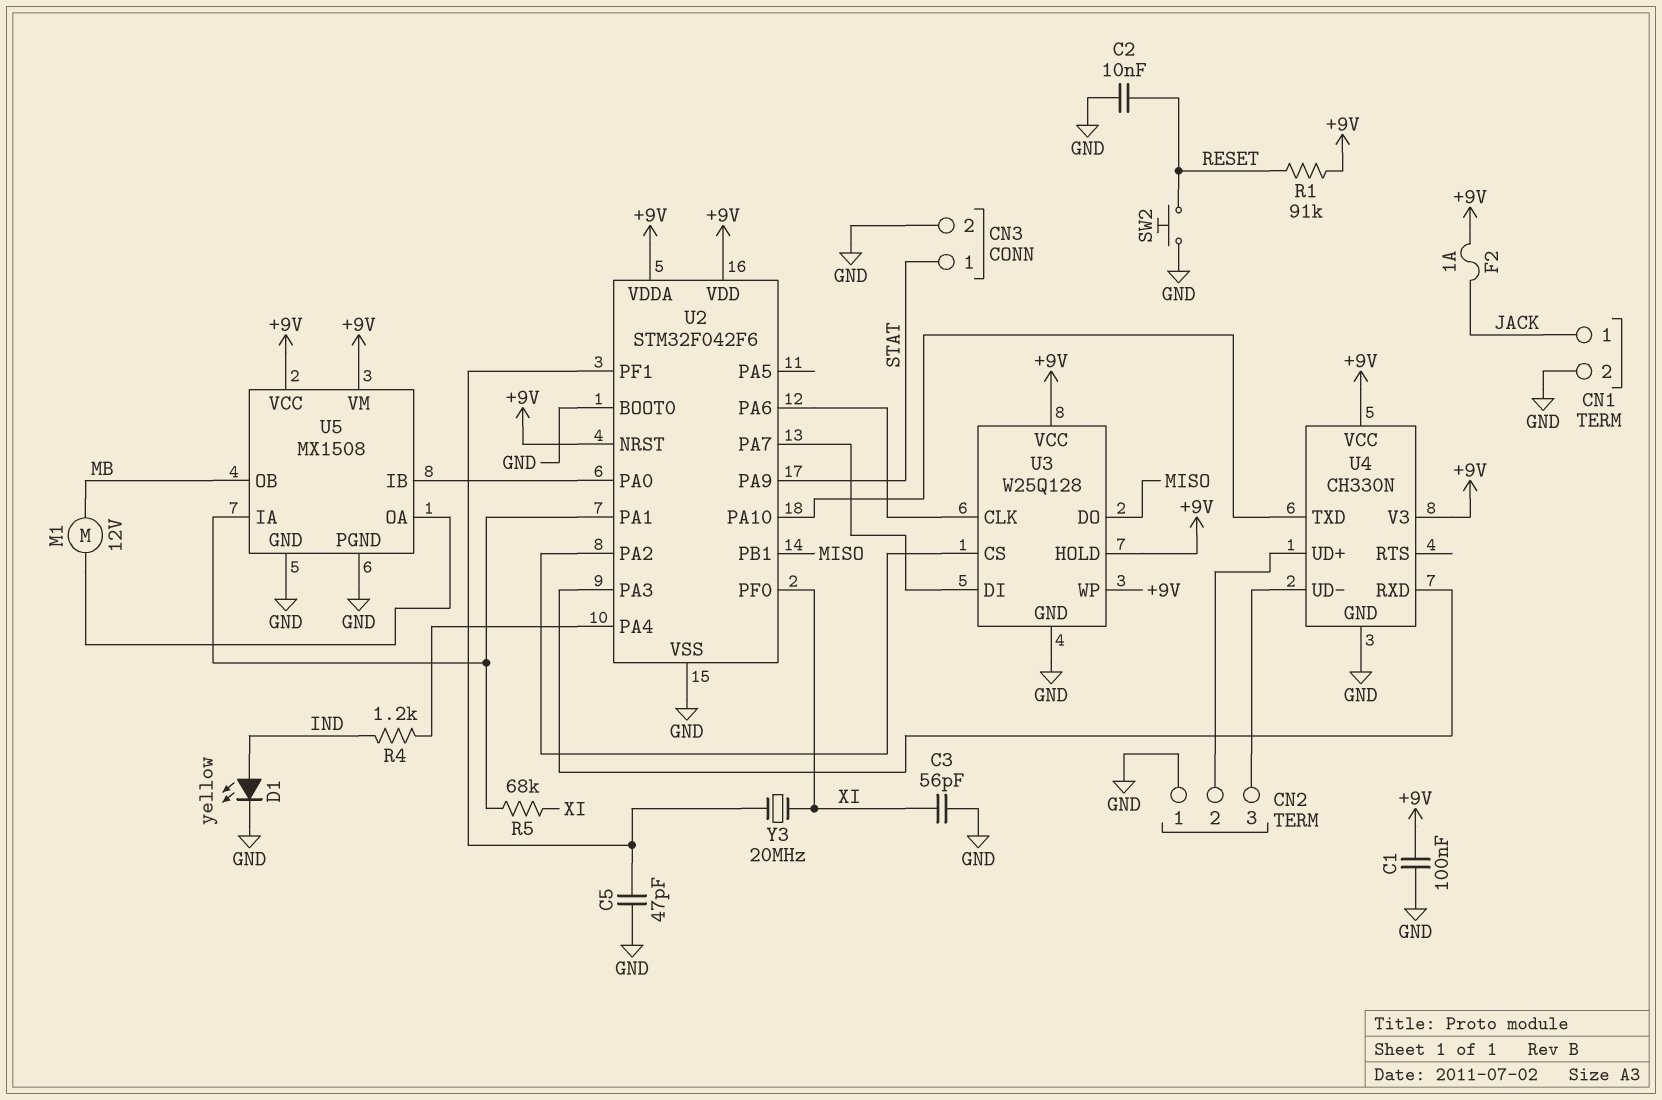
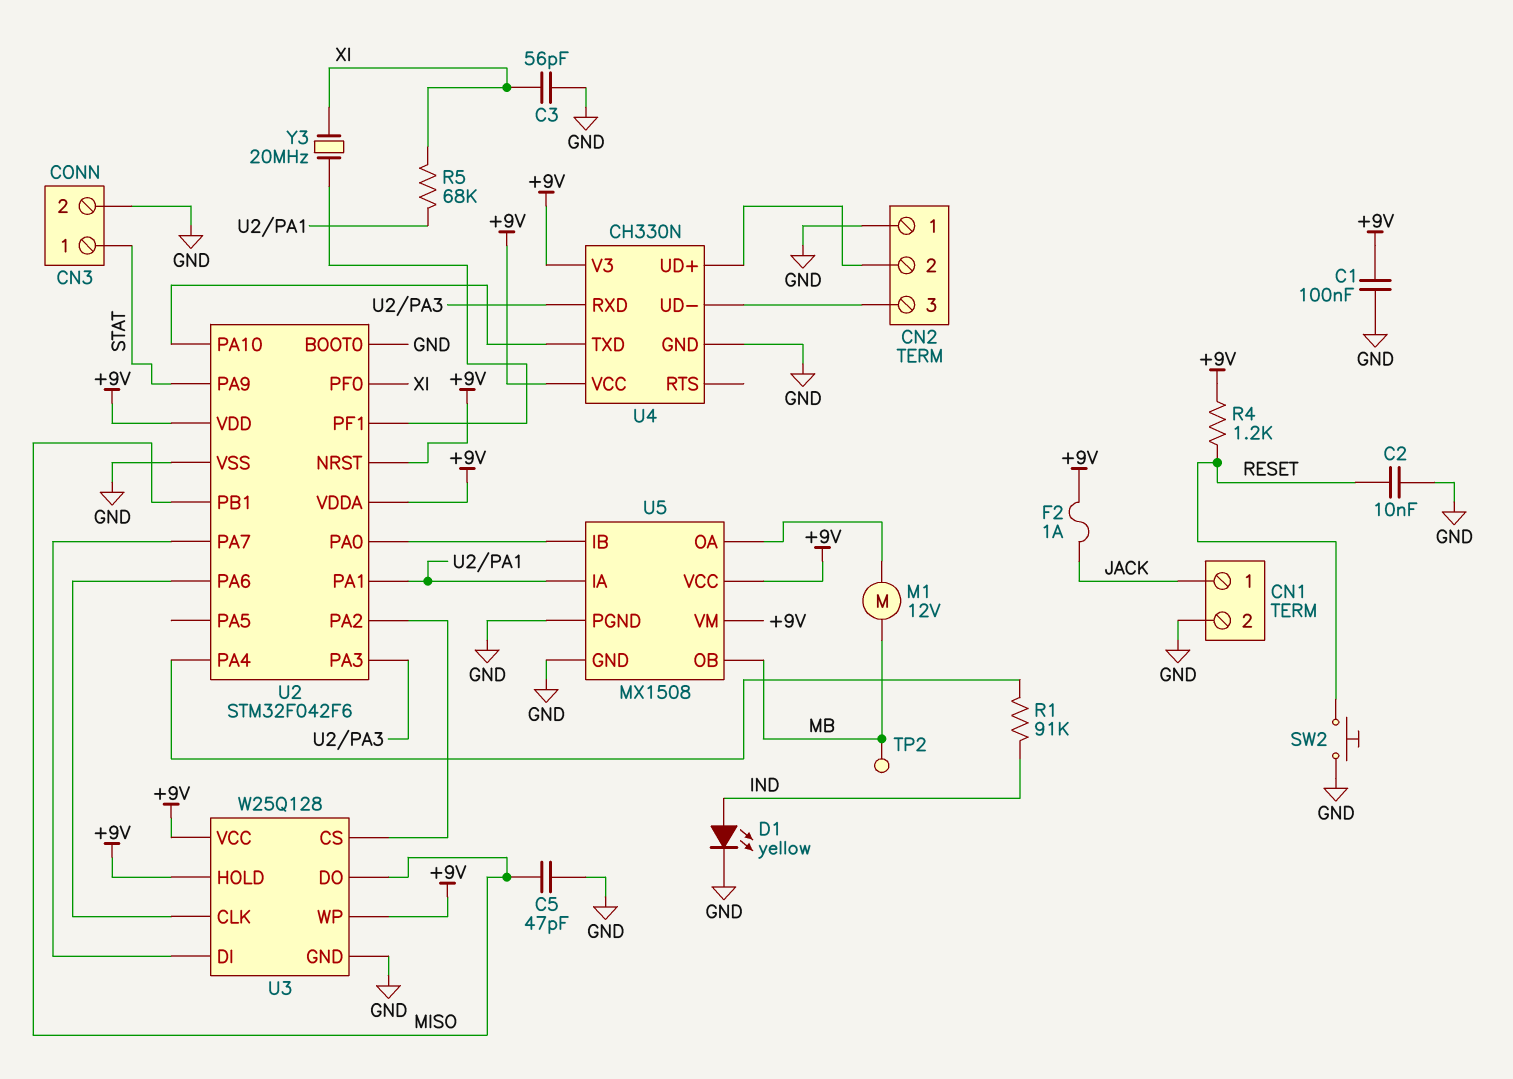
C5: 47pF (GND, U2/PF1) -> 47pF (GND, MISO)
R1: 91k (+9V, RESET) -> 91k (IND, U2/PA4)
R4: 1.2k (IND, U2/PA4) -> 1.2k (+9V, RESET)
TP2: none -> test point (MB)

